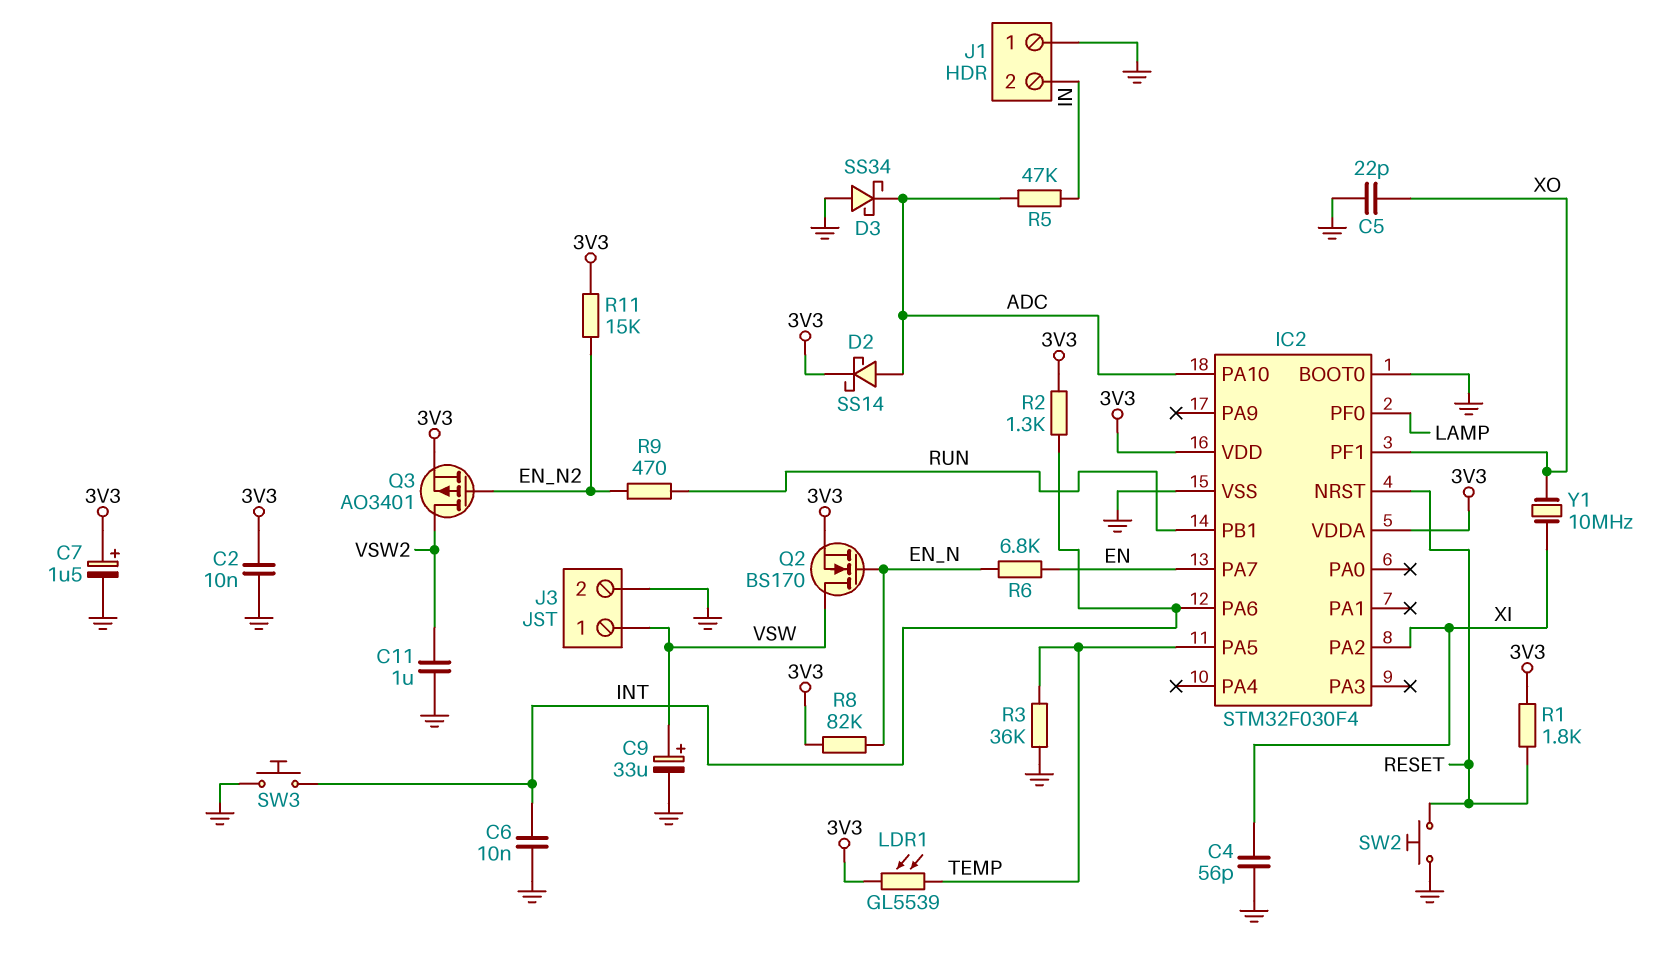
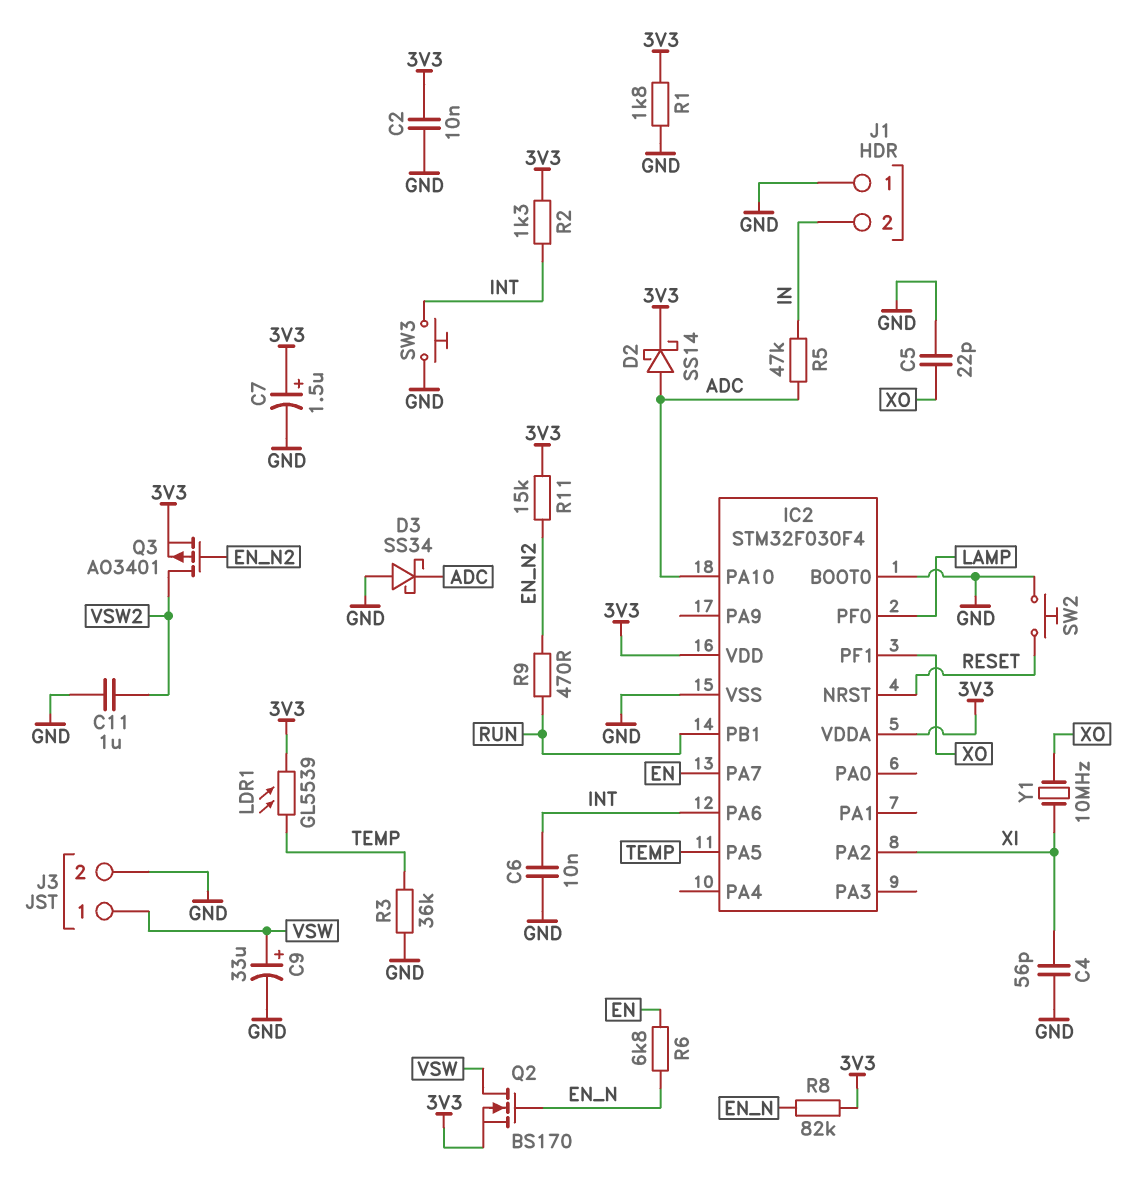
R1: 1.8k (3V3, RESET) -> 1.8k (3V3, GND)

